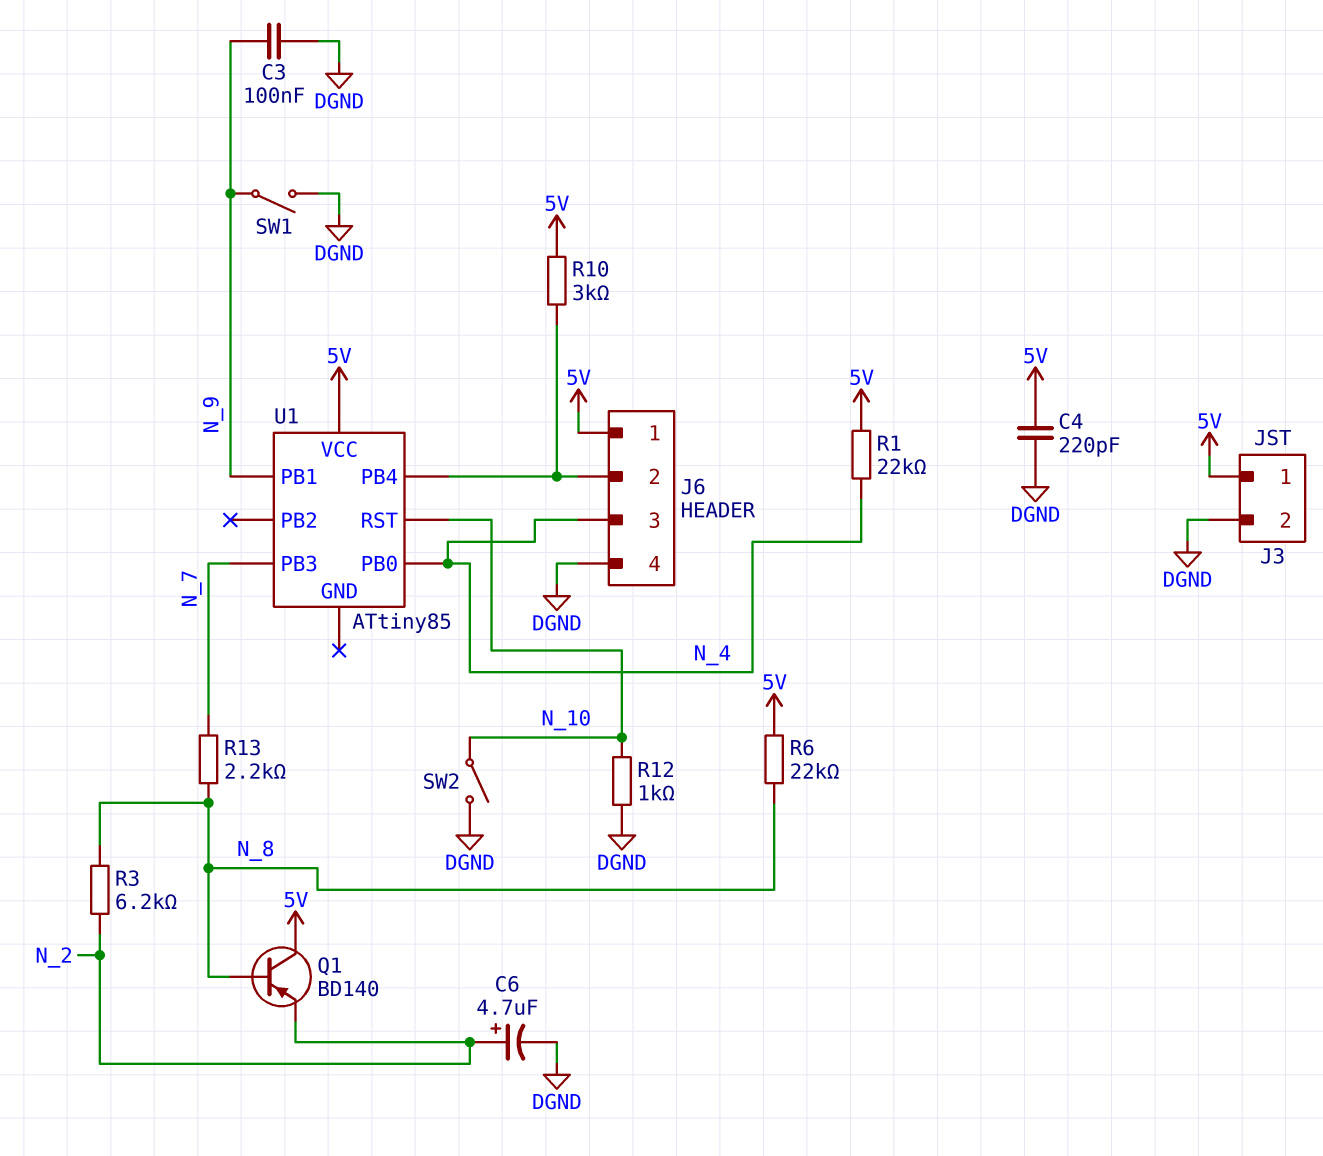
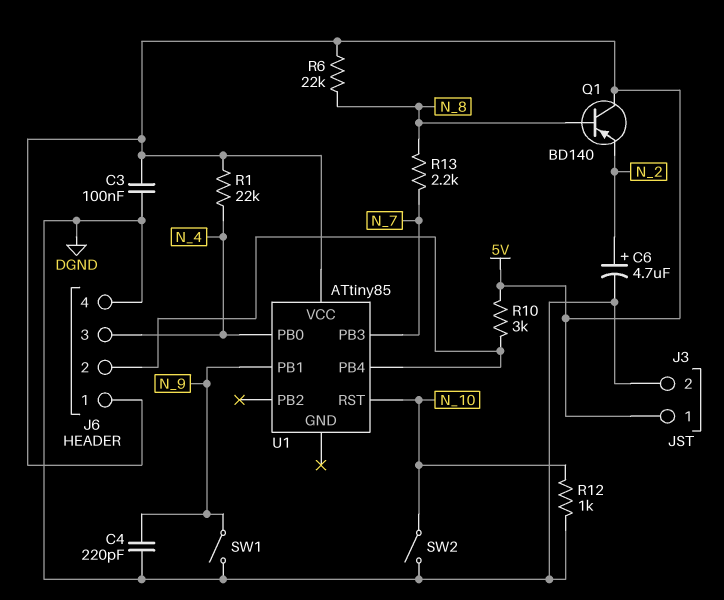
C3: 100nF (DGND, N_9) -> 100nF (5V, DGND)
C4: 220pF (5V, DGND) -> 220pF (DGND, N_9)
R3: 6.2k (N_2, N_8) -> none

